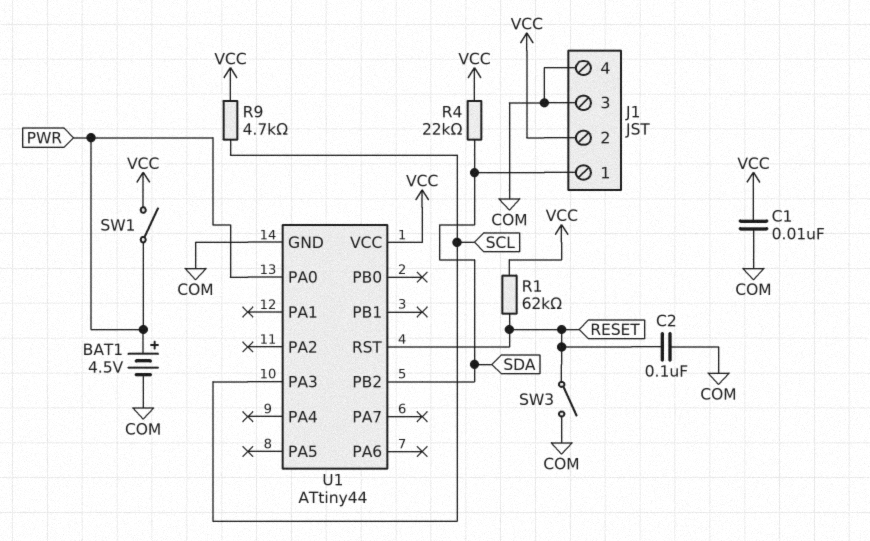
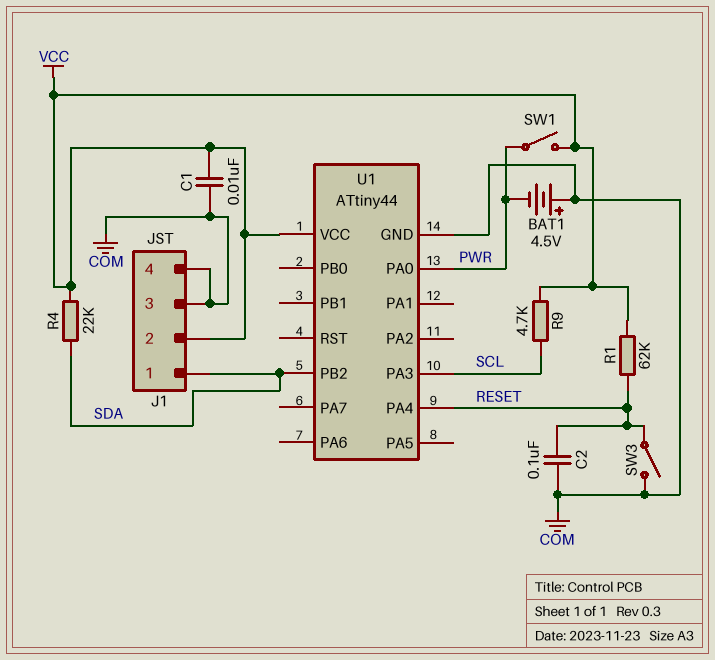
BAT1: 4.5V (plus PWR, minus COM) -> 4.5V (plus COM, minus PWR)
U1 pin PA4: none -> RESET
U1 pin RST: RESET -> none

